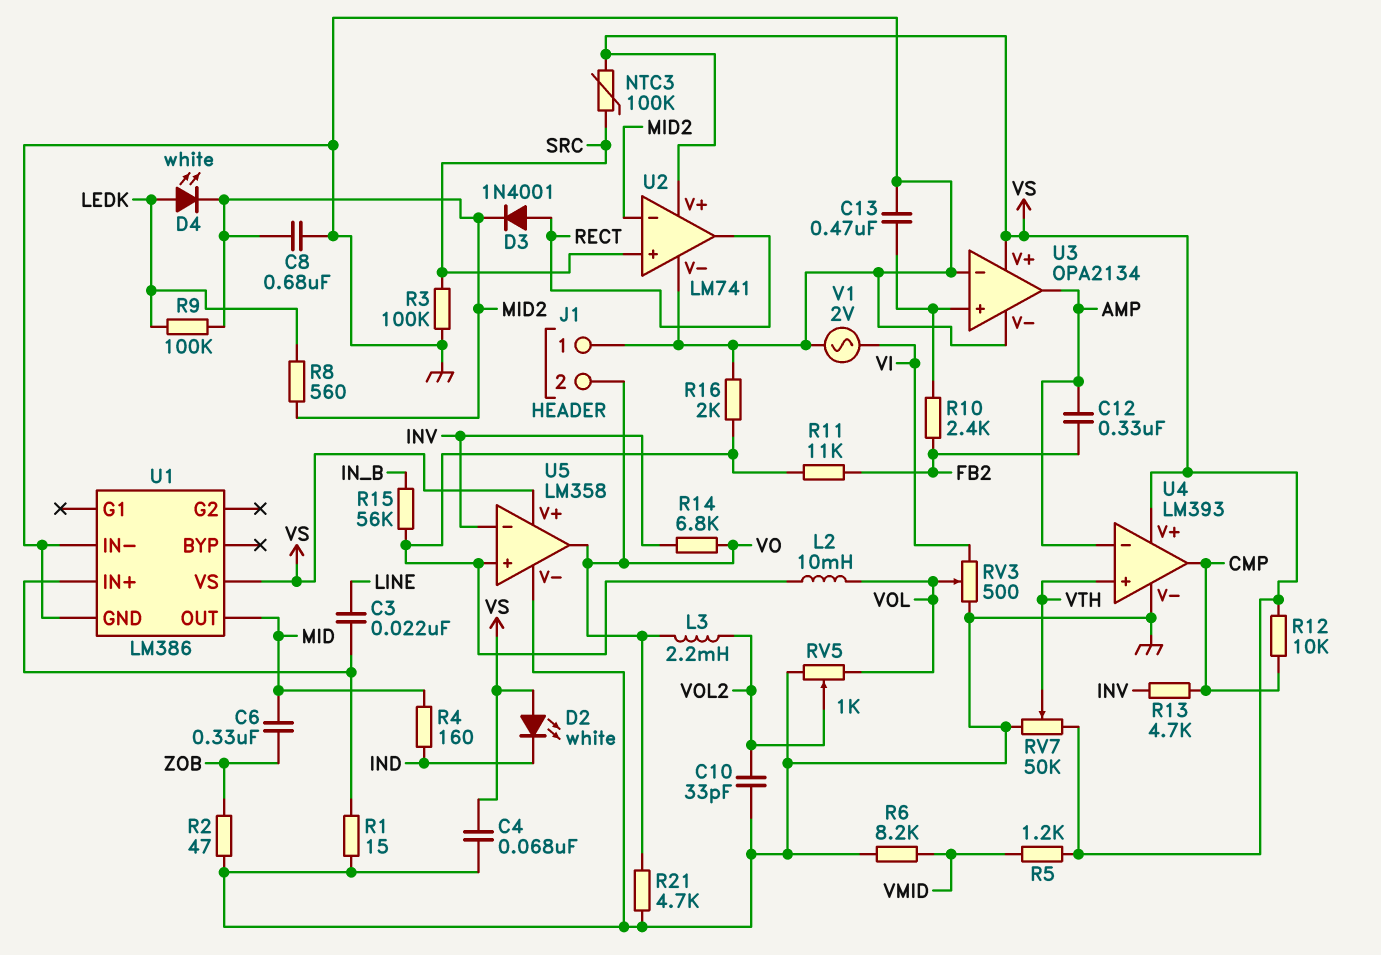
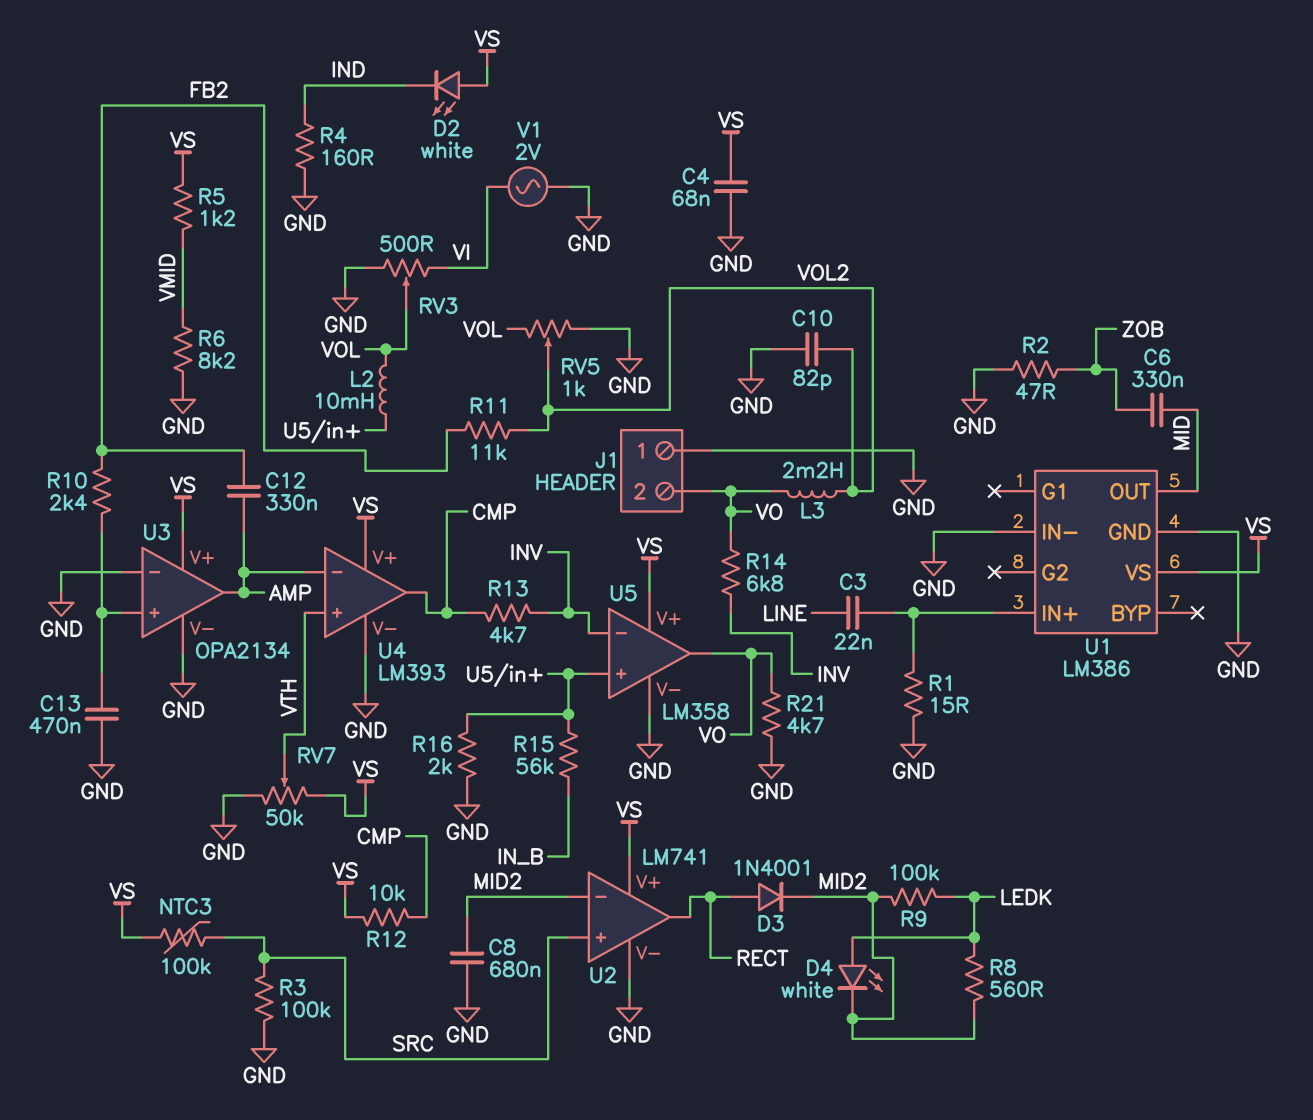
C10: 33pF (GND, VOL2) -> 82pF (GND, VOL2)
R4: 160 (IND, MID) -> 160 (GND, IND)
R11: 11k (FB2, U5/in+) -> 11k (FB2, VOL2)

